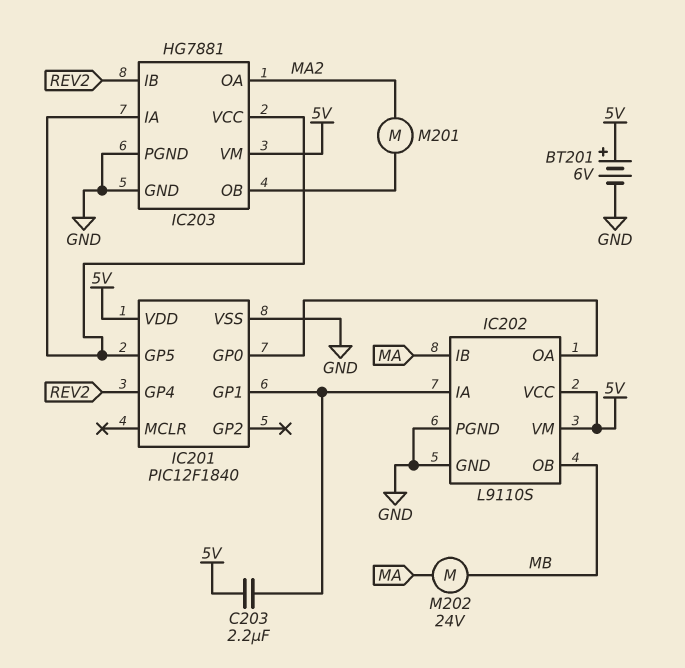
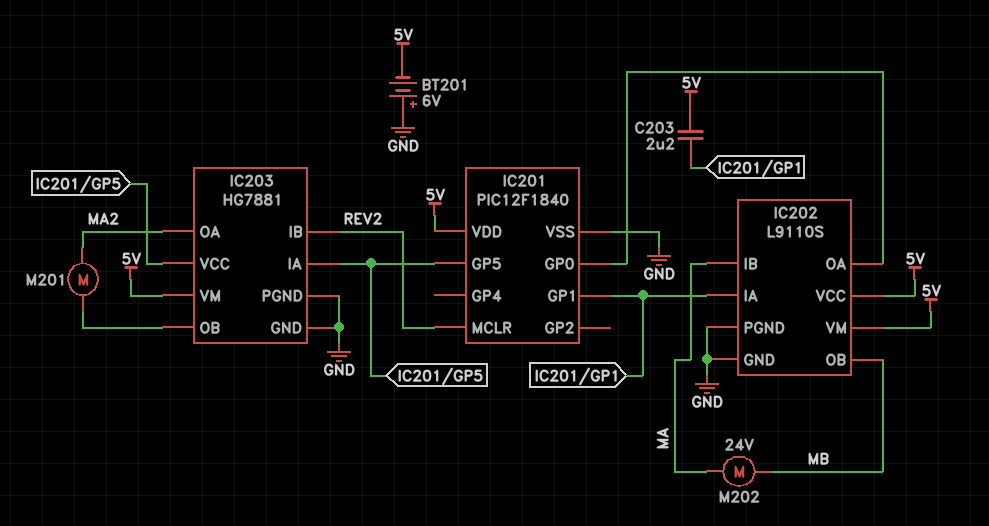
BT201: 6V (plus 5V, minus GND) -> 6V (plus GND, minus 5V)
IC201 pin GP4: REV2 -> none
IC201 pin MCLR: none -> REV2

